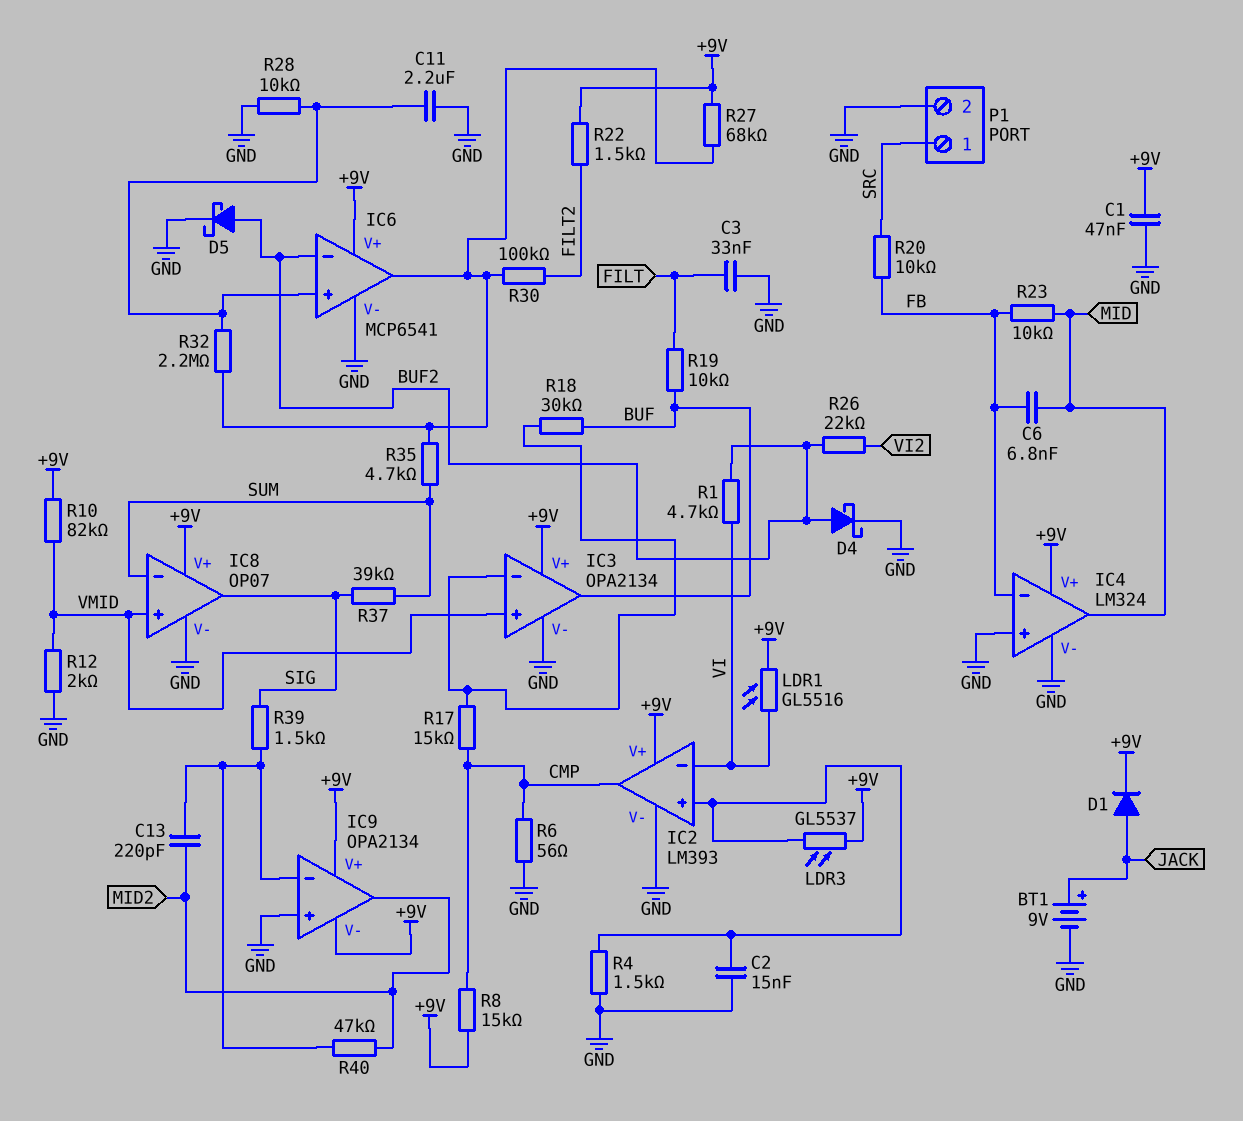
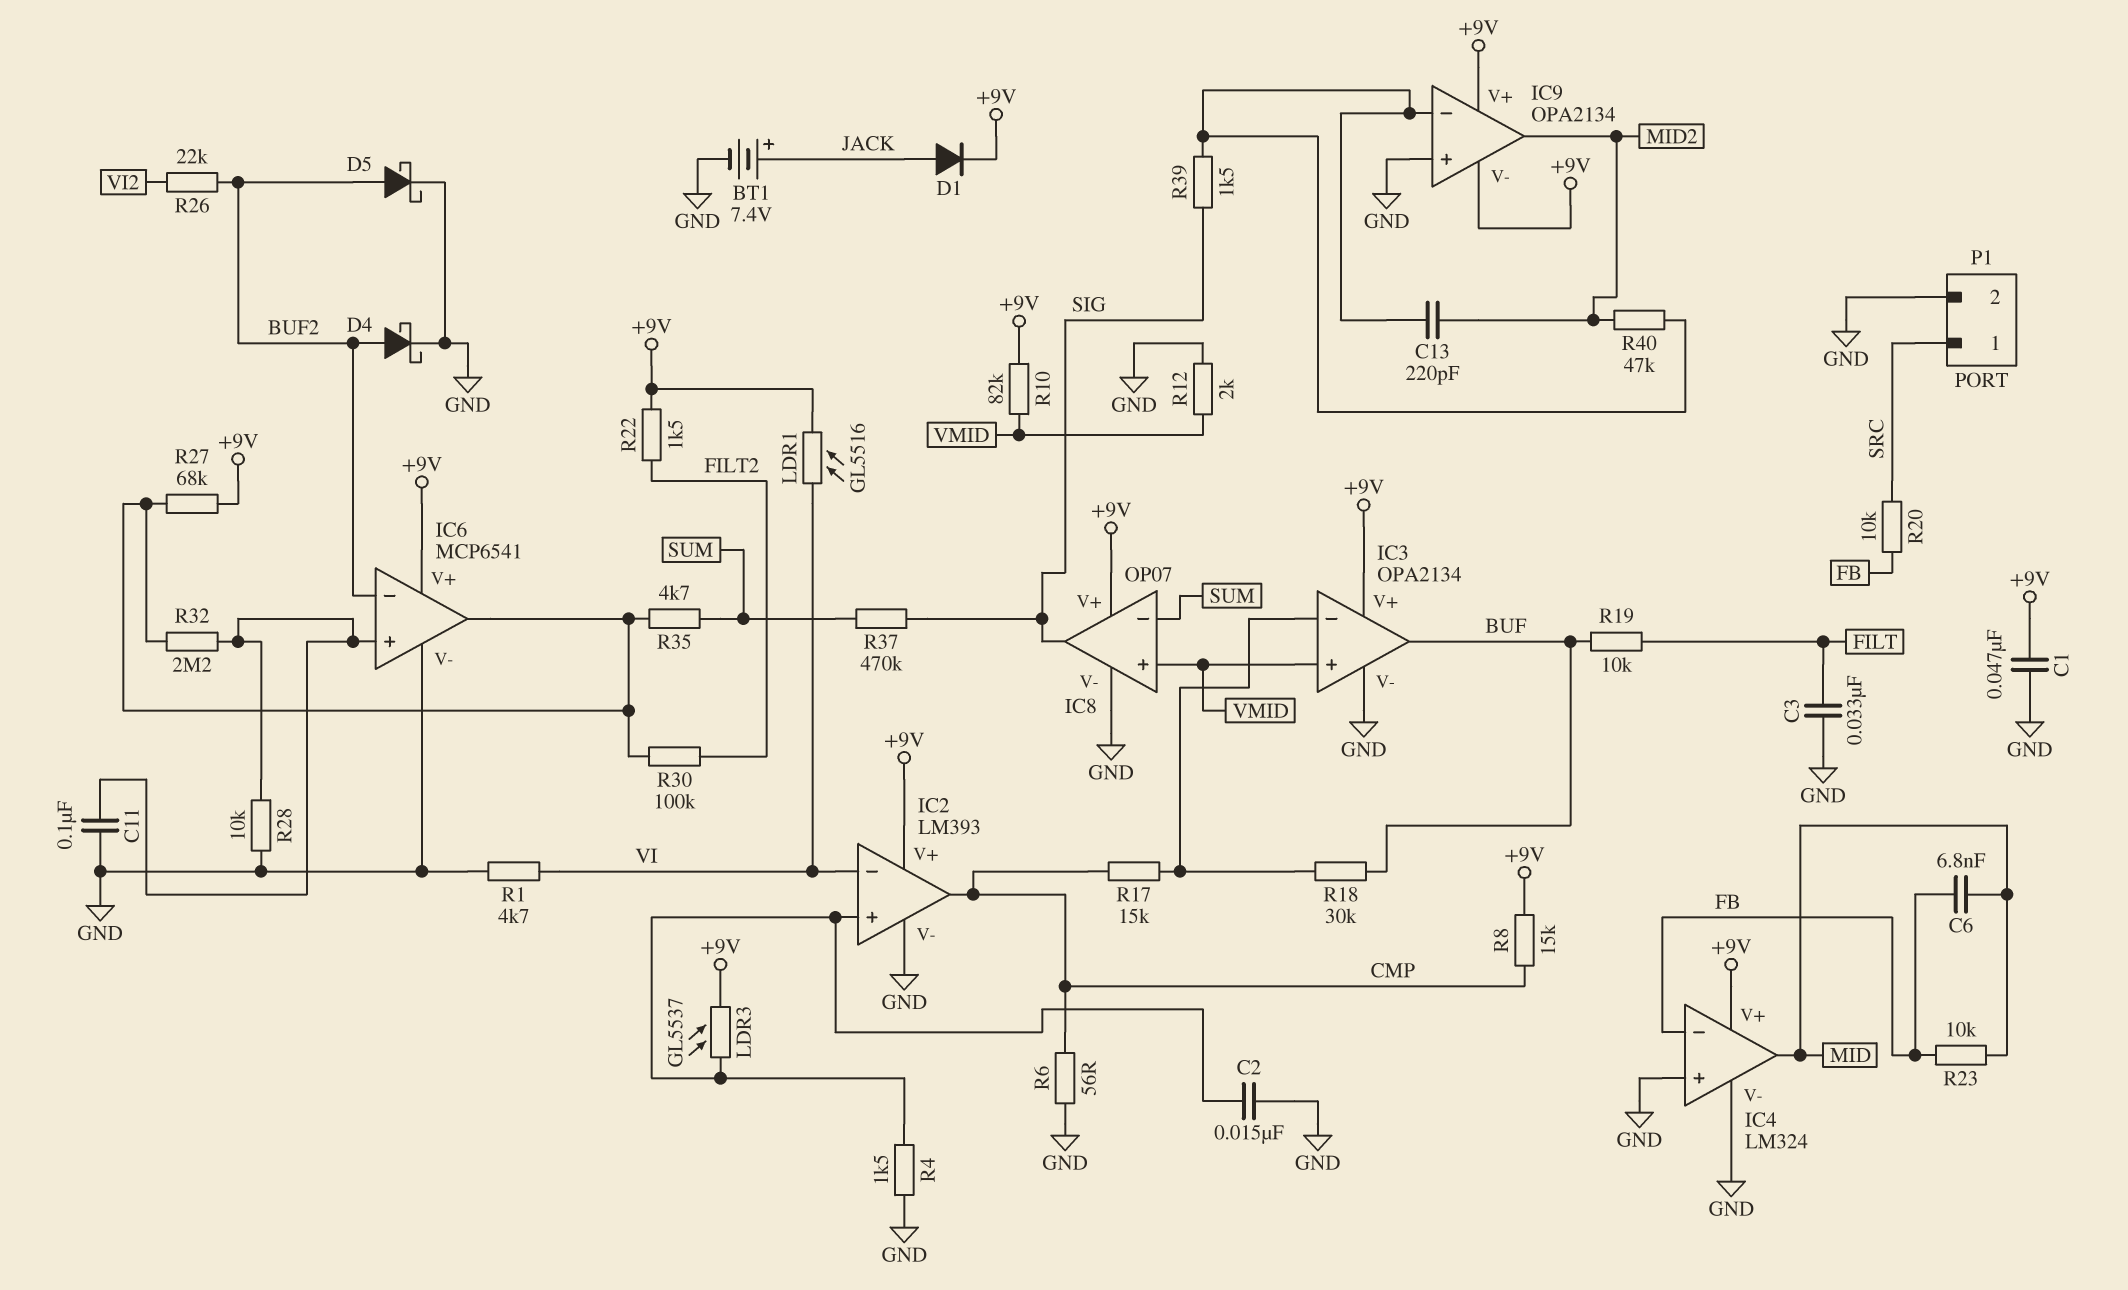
BT1: 9V (plus JACK, minus GND) -> 7.4V (plus JACK, minus GND)
C11: 2.2uF (GND, IC6/in+) -> 100nF (GND, IC6/in+)
R1: 4.7k (BUF2, VI) -> 4.7k (GND, VI)
R37: 39k (SIG, SUM) -> 470k (SIG, SUM)

